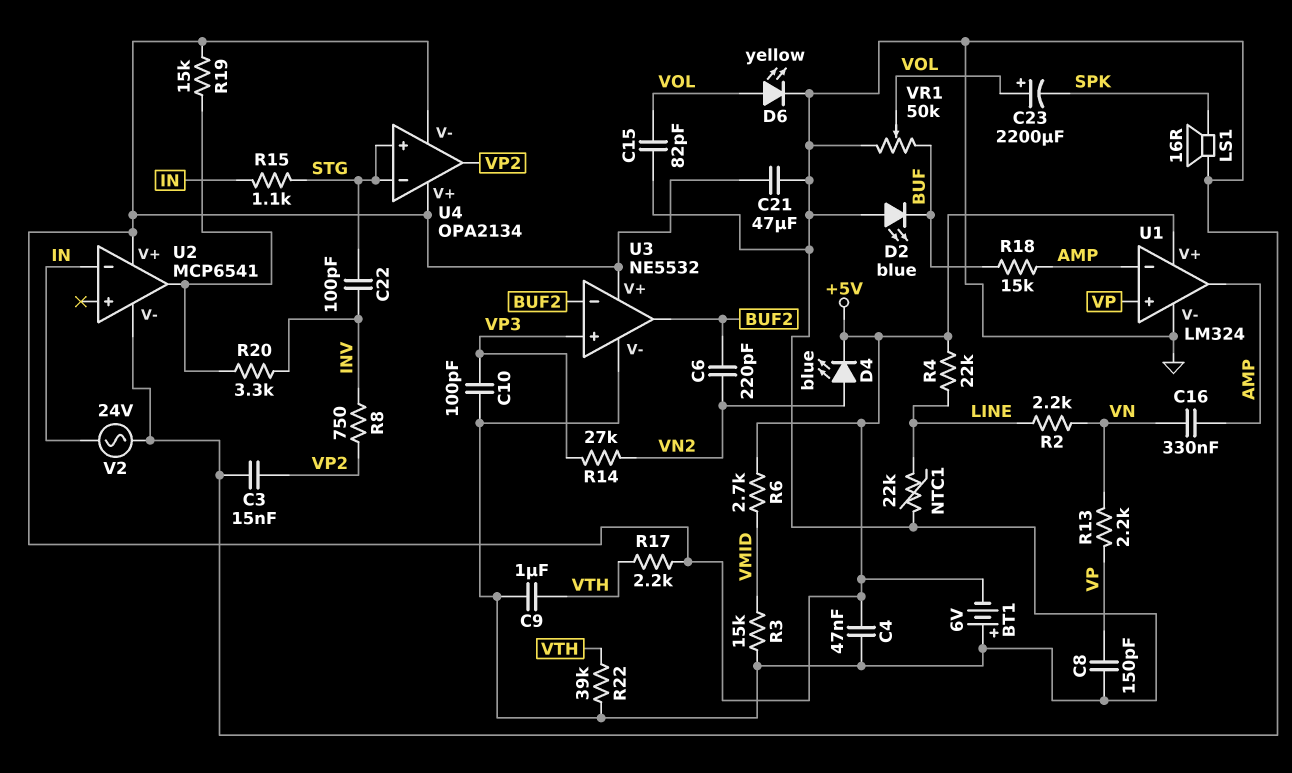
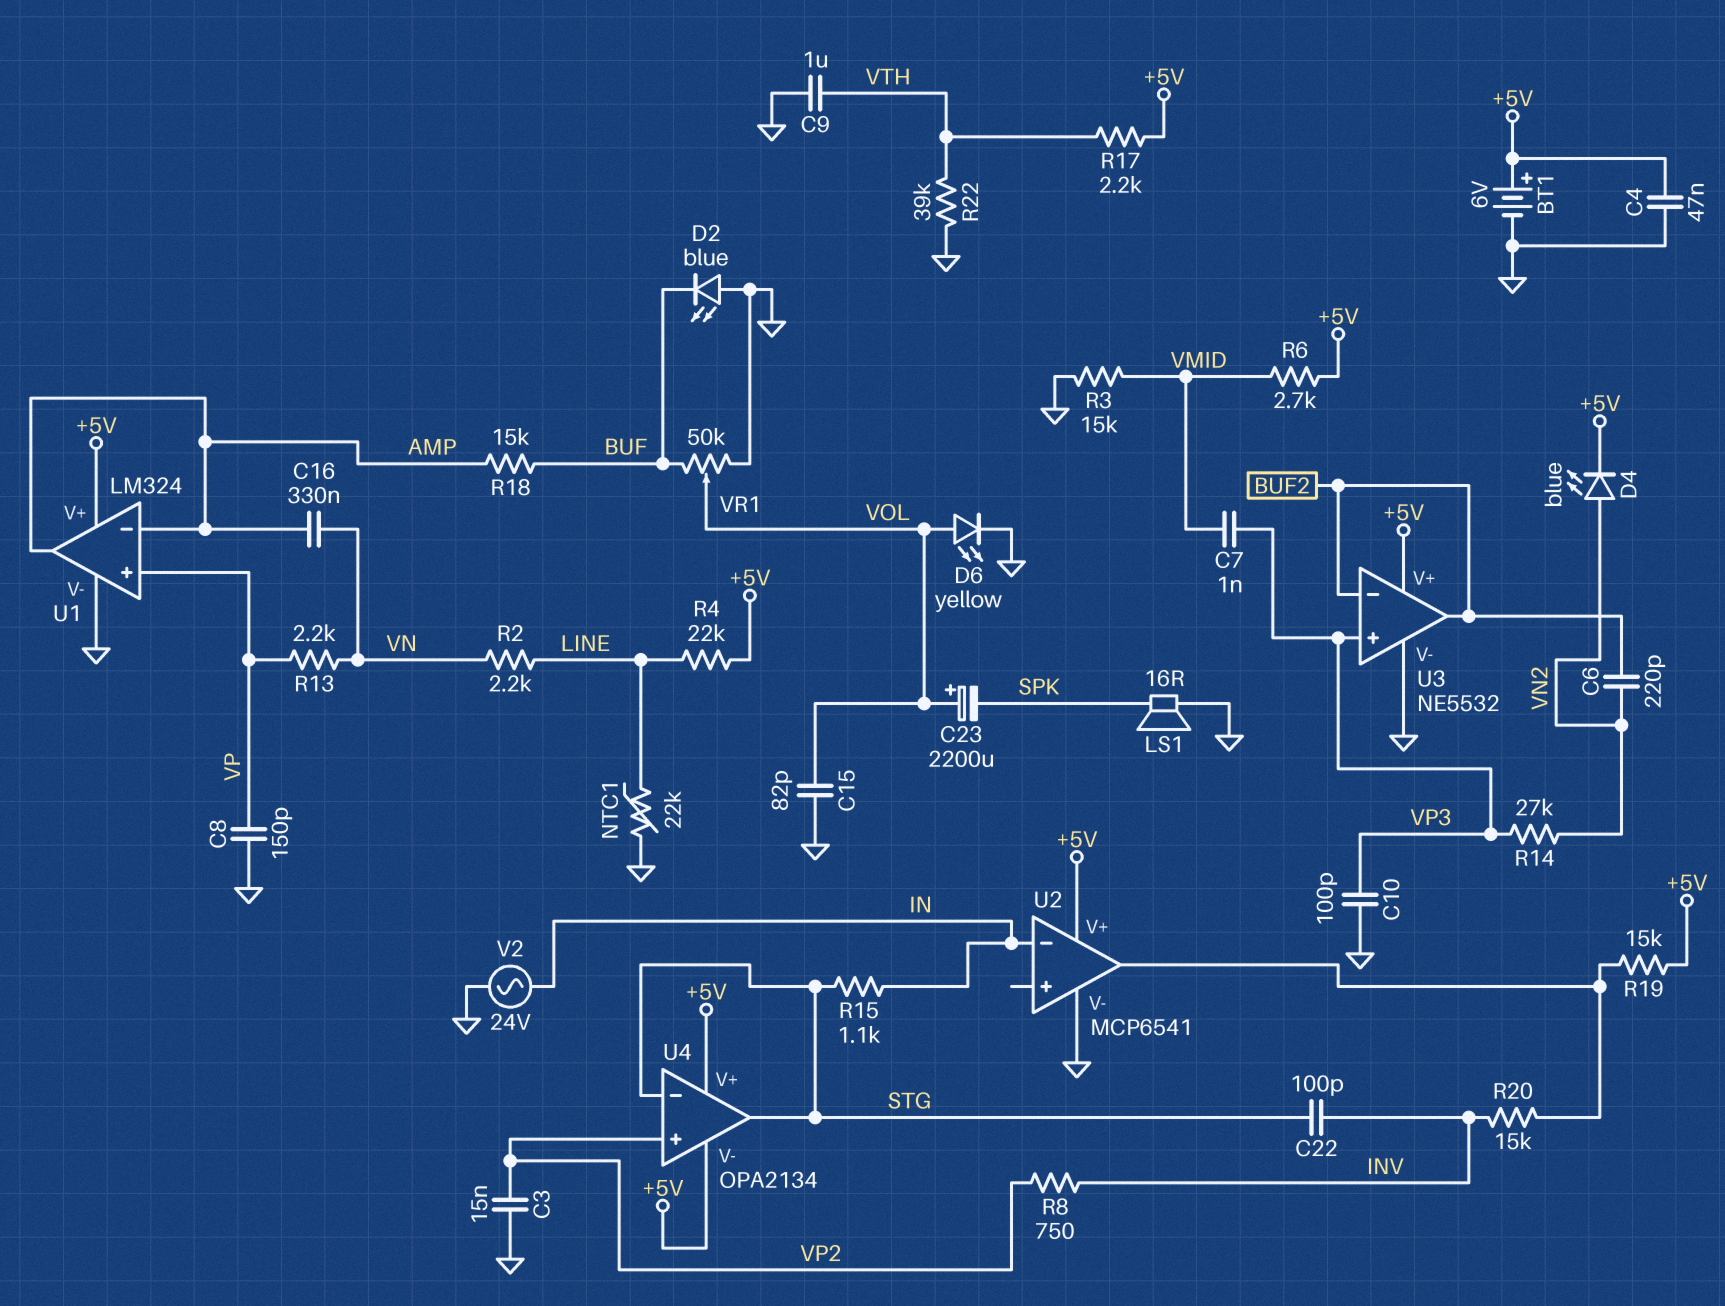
BT1: 6V (plus GND, minus +5V) -> 6V (plus +5V, minus GND)
C7: none -> 1nF (VMID, VP3)
C21: 47uF (+5V, GND) -> none
R20: 3.3k (INV, U2/out) -> 15k (INV, U2/out)
U4 pin in+: STG -> VP2
U4 pin out: VP2 -> STG

